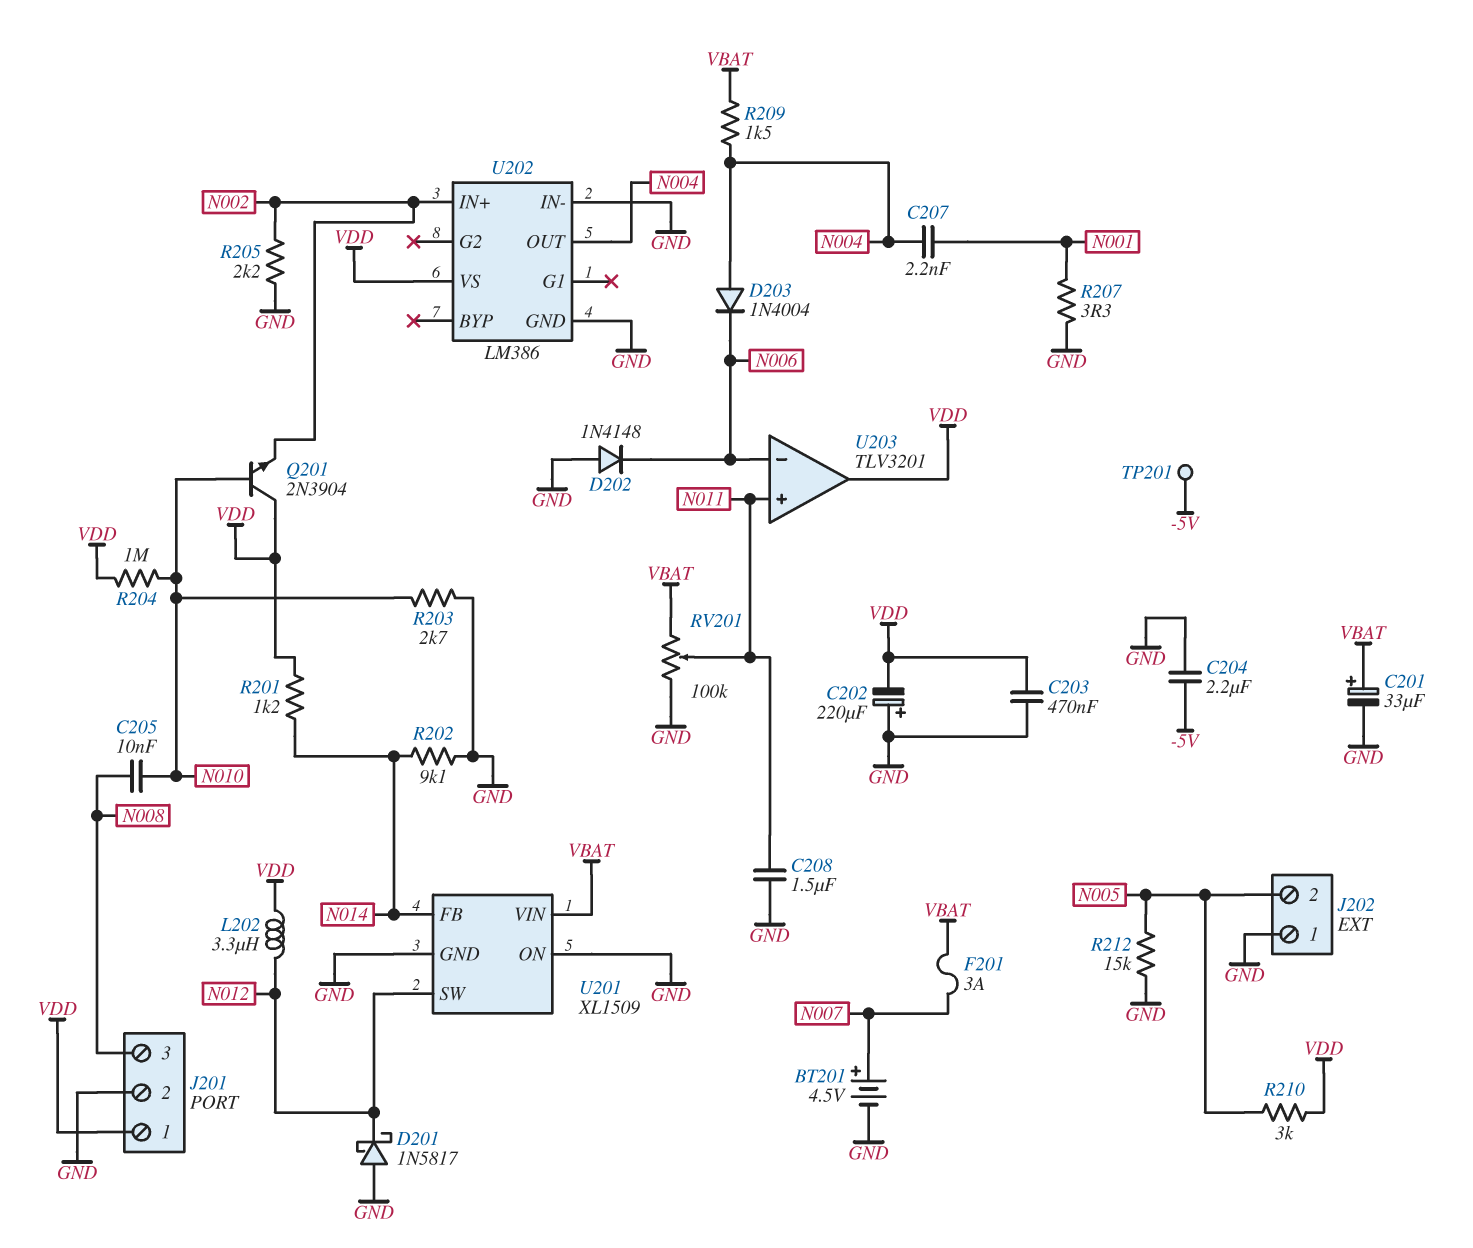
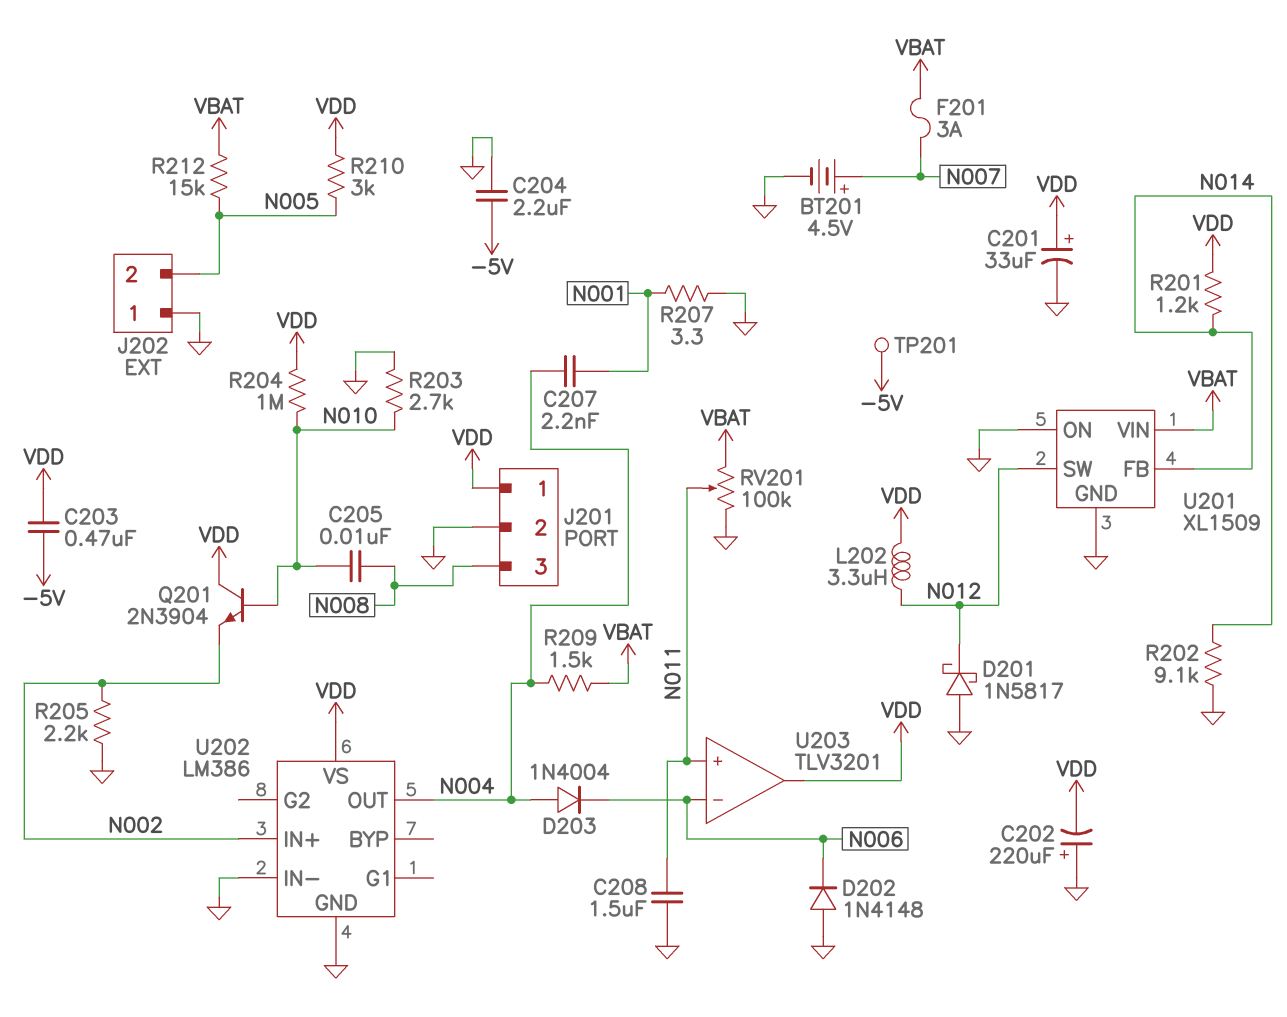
C201: 33uF (plus VBAT, minus GND) -> 33uF (plus VDD, minus GND)
C203: 470nF (GND, VDD) -> 470nF (-5V, VDD)
R212: 15k (GND, N005) -> 15k (N005, VBAT)

